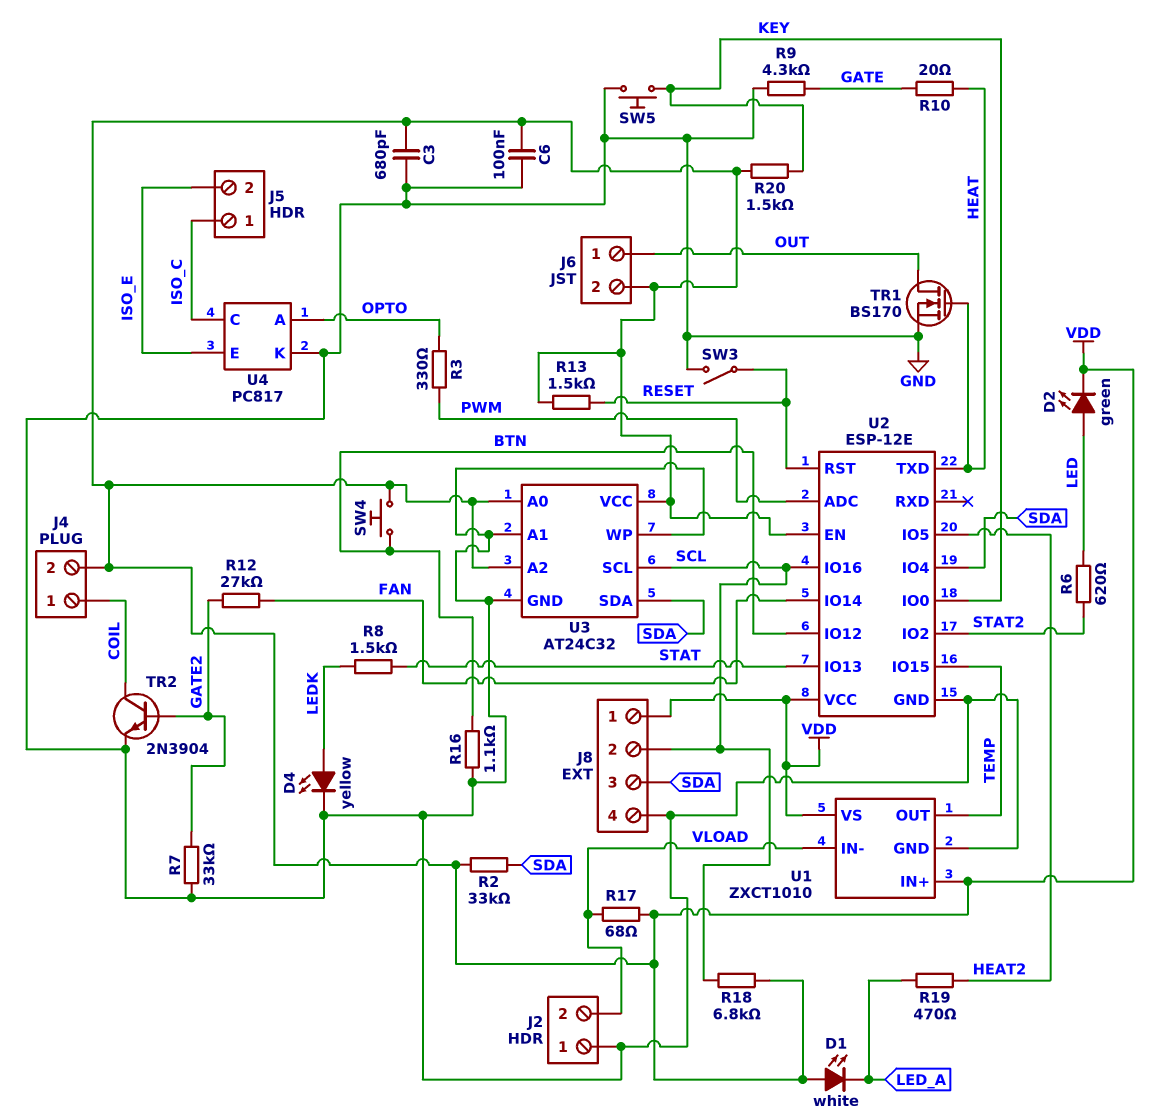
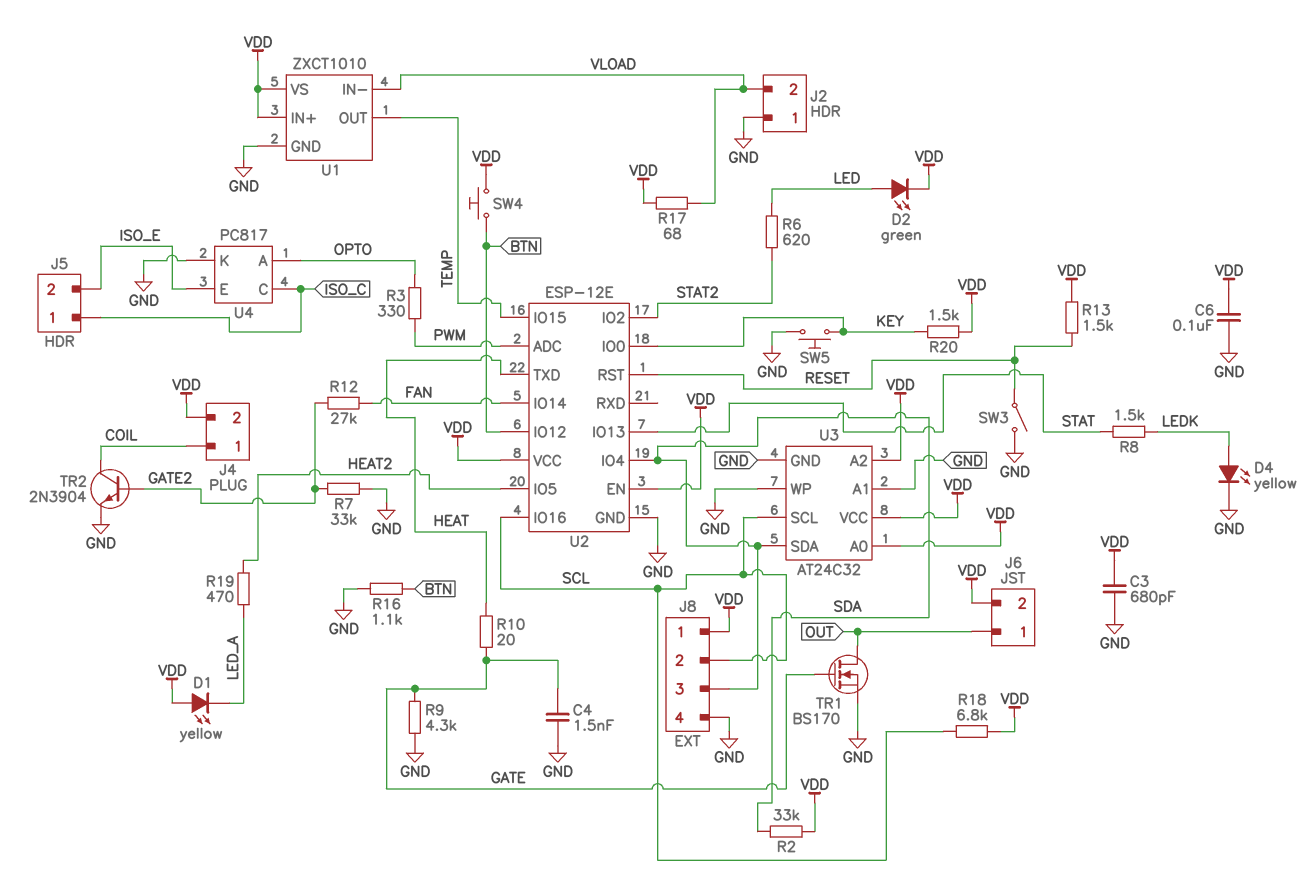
C4: none -> 1.5nF (GATE, GND)
D1: LED white (A VDD, K LED_A) -> LED yellow (A VDD, K LED_A)
TR1: NMOS BS170 (G HEAT, D OUT, S GND) -> NMOS BS170 (G GATE, D OUT, S GND)

